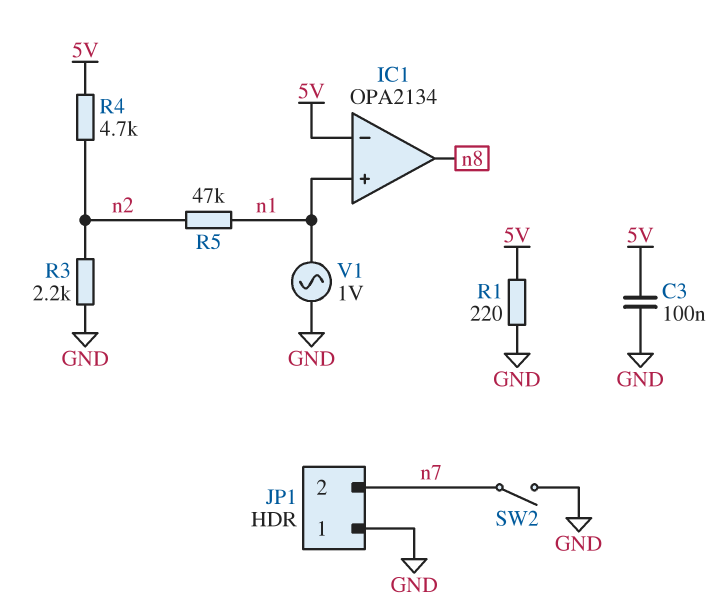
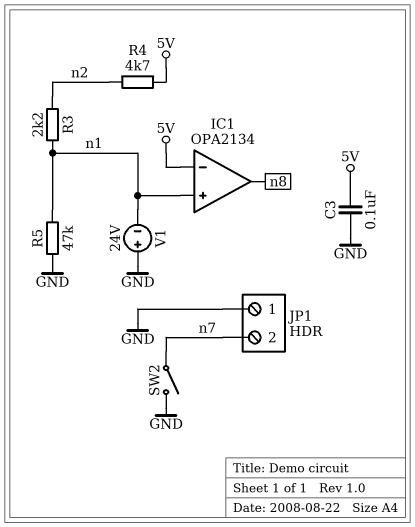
R1: 220 (5V, GND) -> none
R3: 2.2k (GND, n2) -> 2.2k (n1, n2)
R5: 47k (n1, n2) -> 47k (GND, n1)
V1: AC 1V (GND, n1) -> 24V (plus GND, minus n1)

